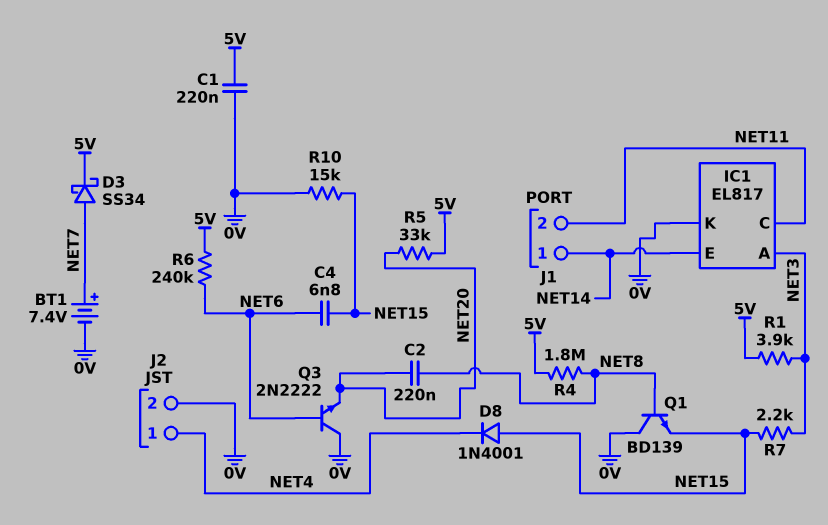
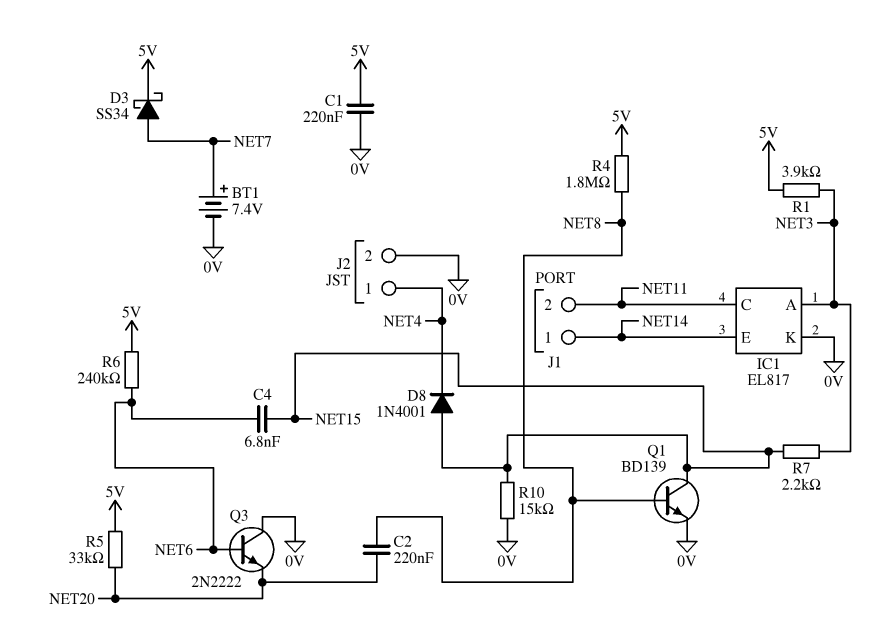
Q1: NPN BD139 (B NET8, C 0V, E NET15) -> NPN BD139 (B NET8, C NET15, E 0V)

